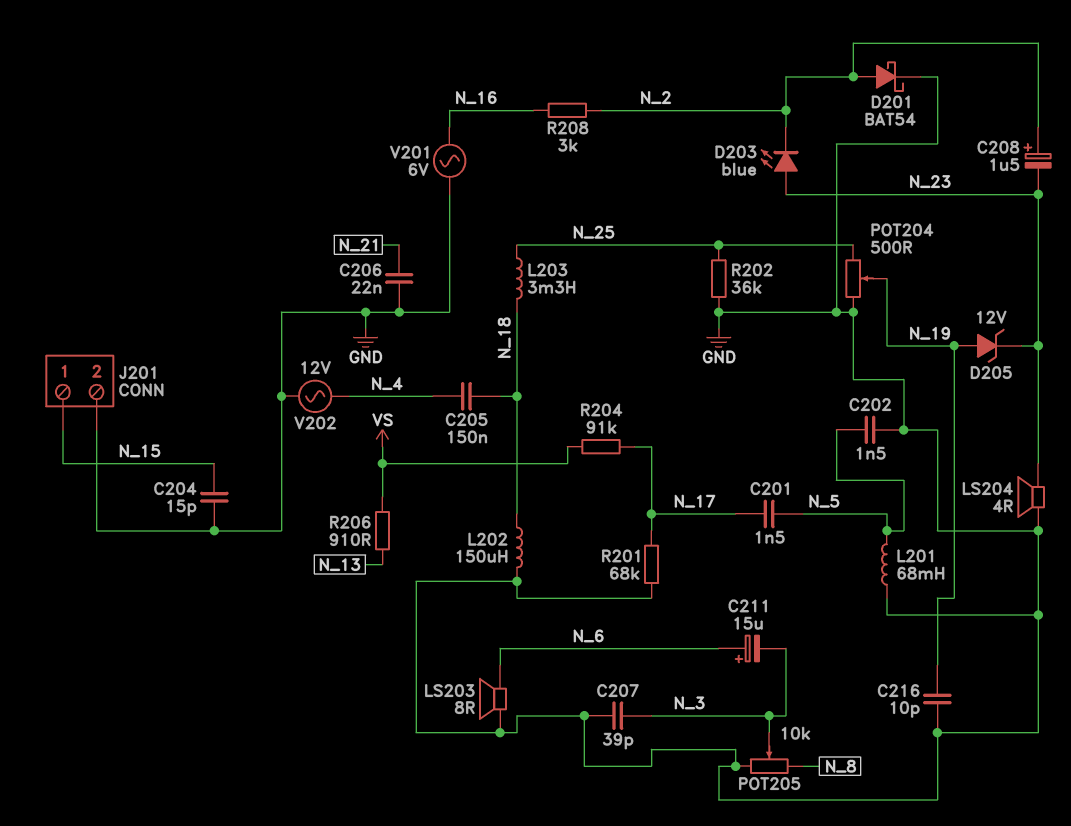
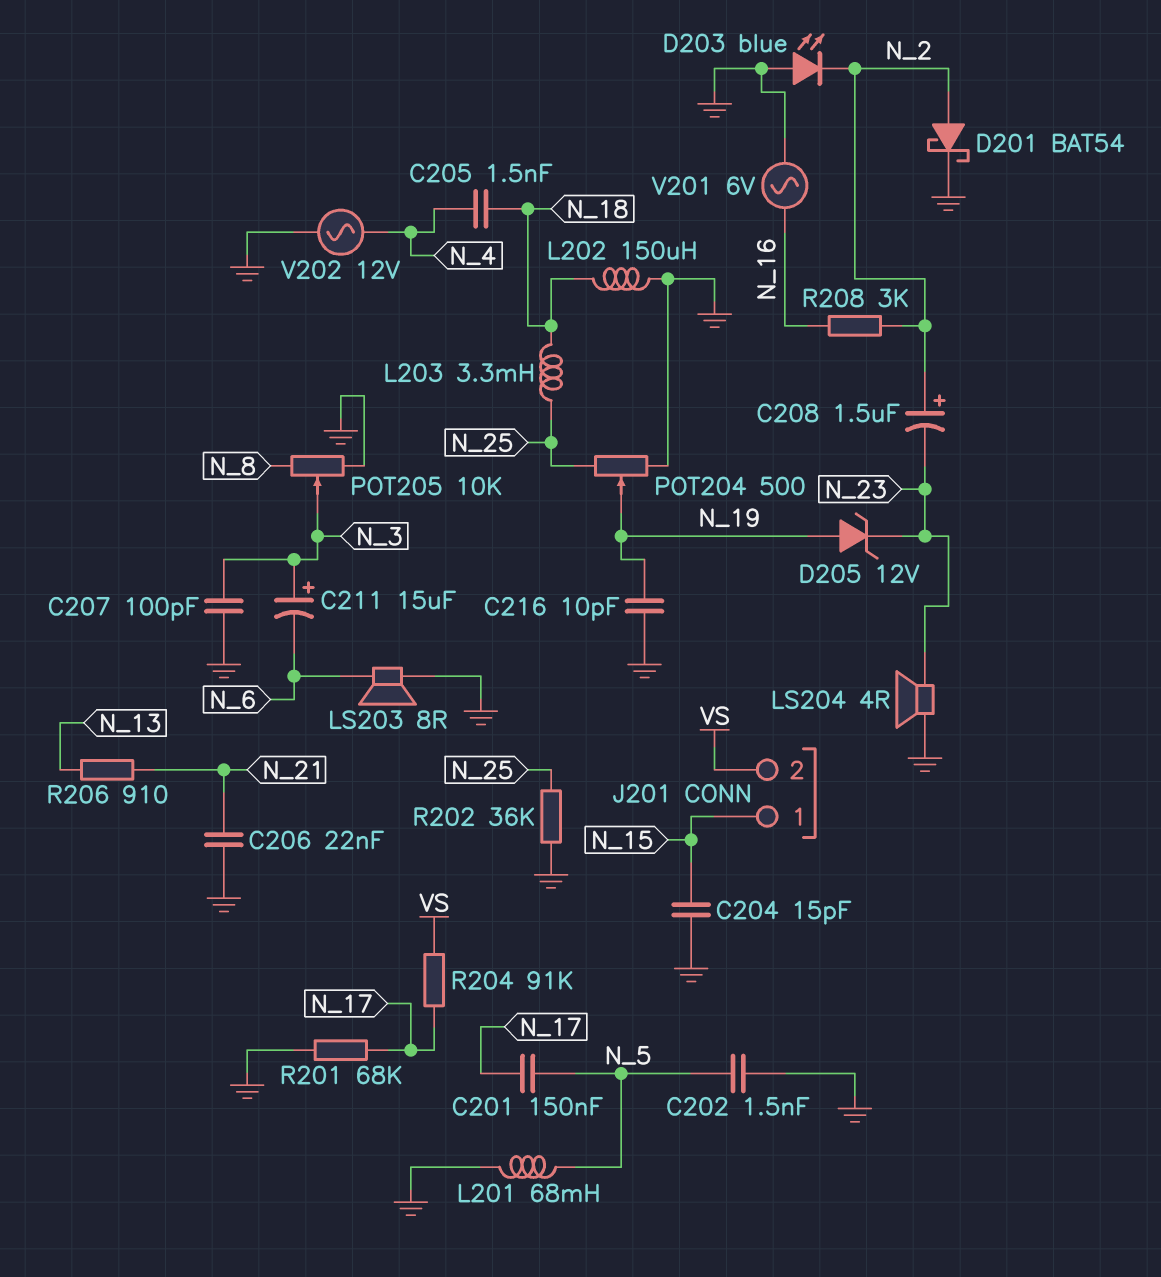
C201: 1.5nF (N_5, N_17) -> 150nF (N_5, N_17)
C205: 150nF (N_4, N_18) -> 1.5nF (N_4, N_18)
C207: 39pF (GND, N_3) -> 100pF (GND, N_3)
C211: 15uF (plus N_6, minus N_3) -> 15uF (plus N_3, minus N_6)
D203: LED blue (A N_23, K N_2) -> LED blue (A GND, K N_2)
J201 pin 2: GND -> VS
R206: 910 (N_13, VS) -> 910 (N_13, N_21)

